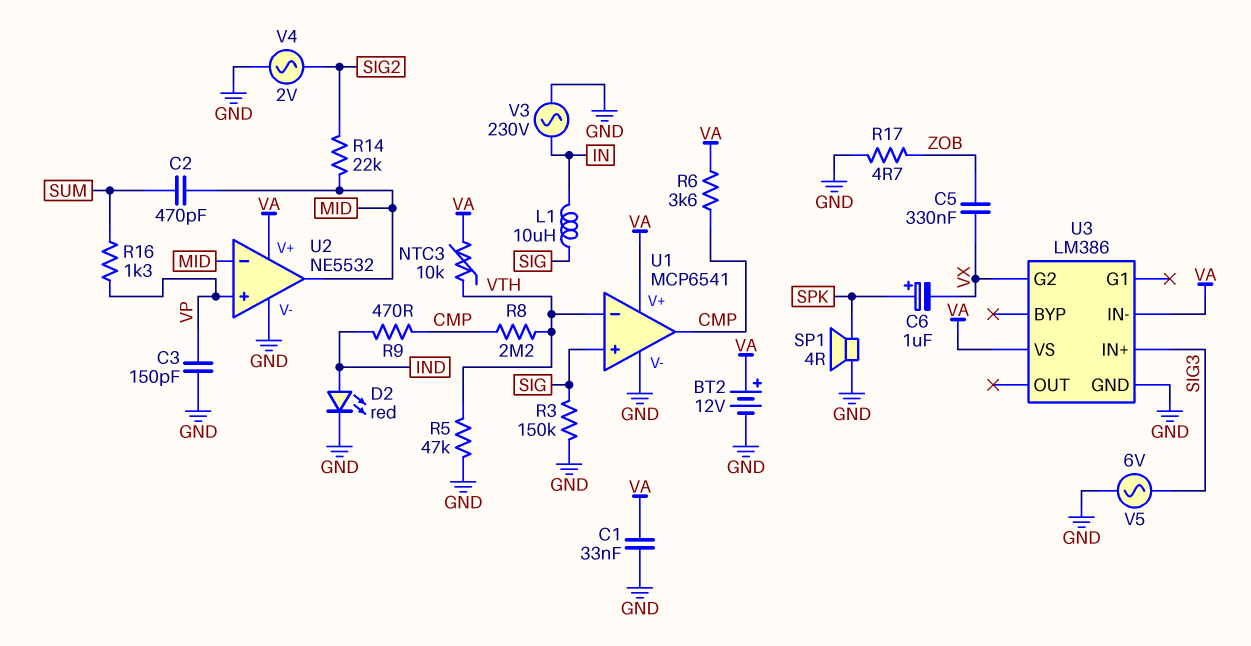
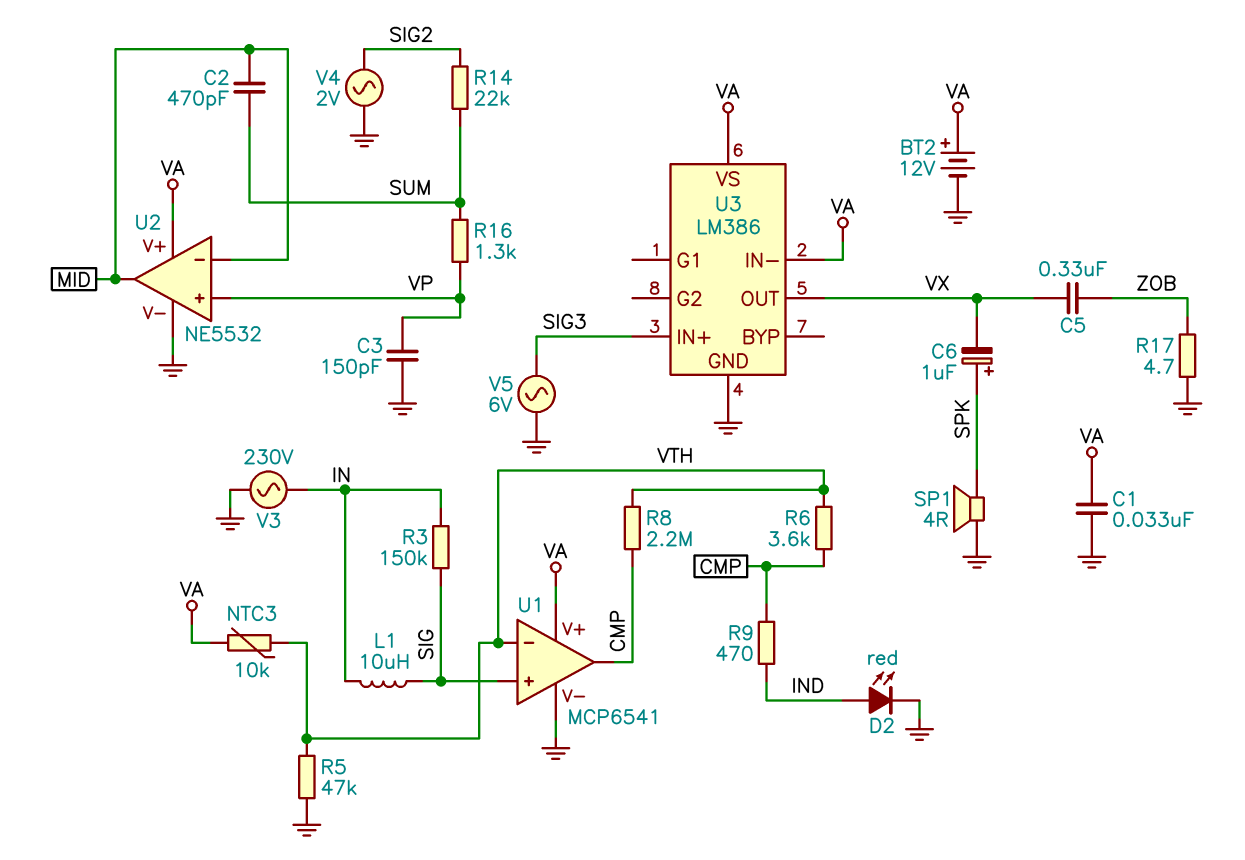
R3: 150k (GND, SIG) -> 150k (IN, SIG)
R6: 3.6k (CMP, VA) -> 3.6k (CMP, VTH)
R14: 22k (MID, SIG2) -> 22k (SIG2, SUM)
U3 pin G2: VX -> none
U3 pin OUT: none -> VX

